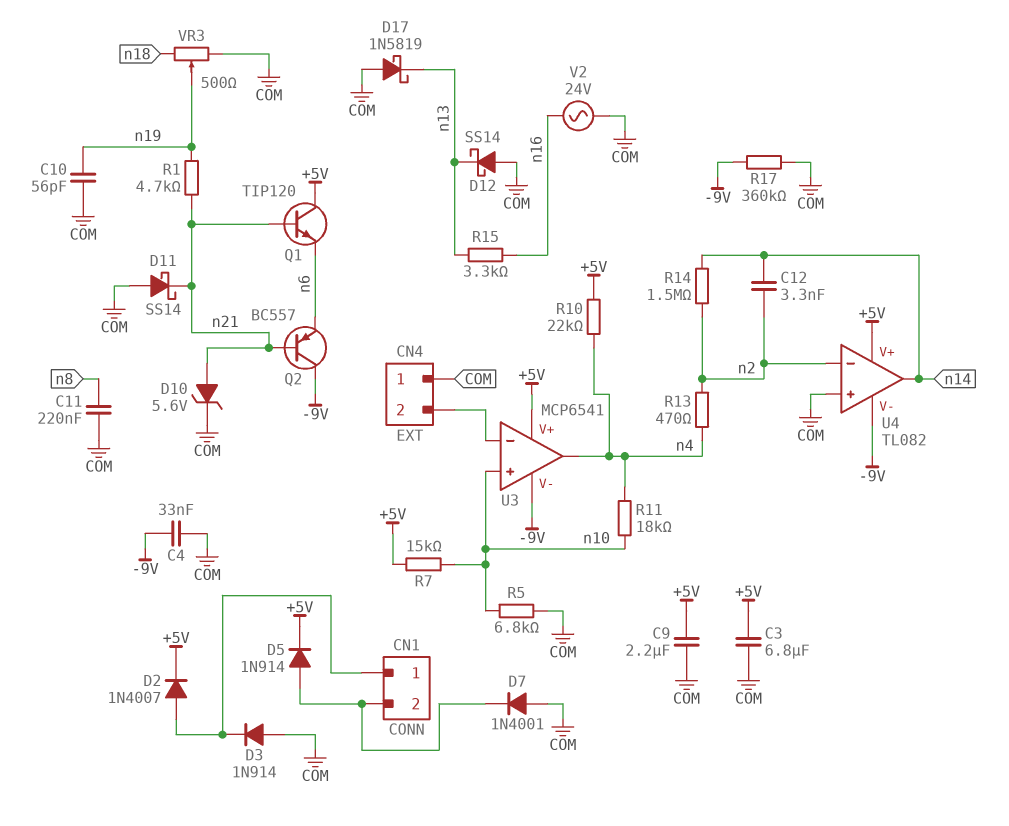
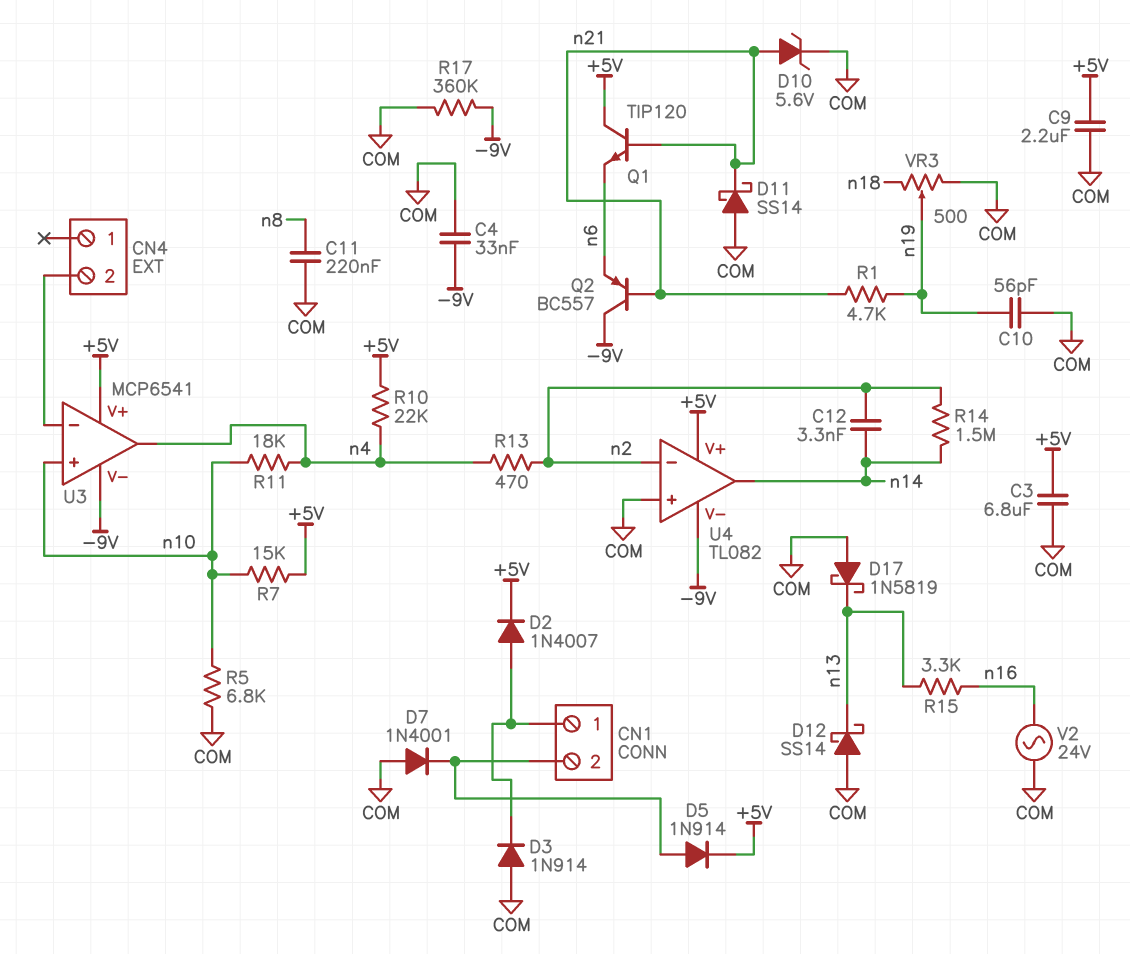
CN4 pin 1: COM -> none

